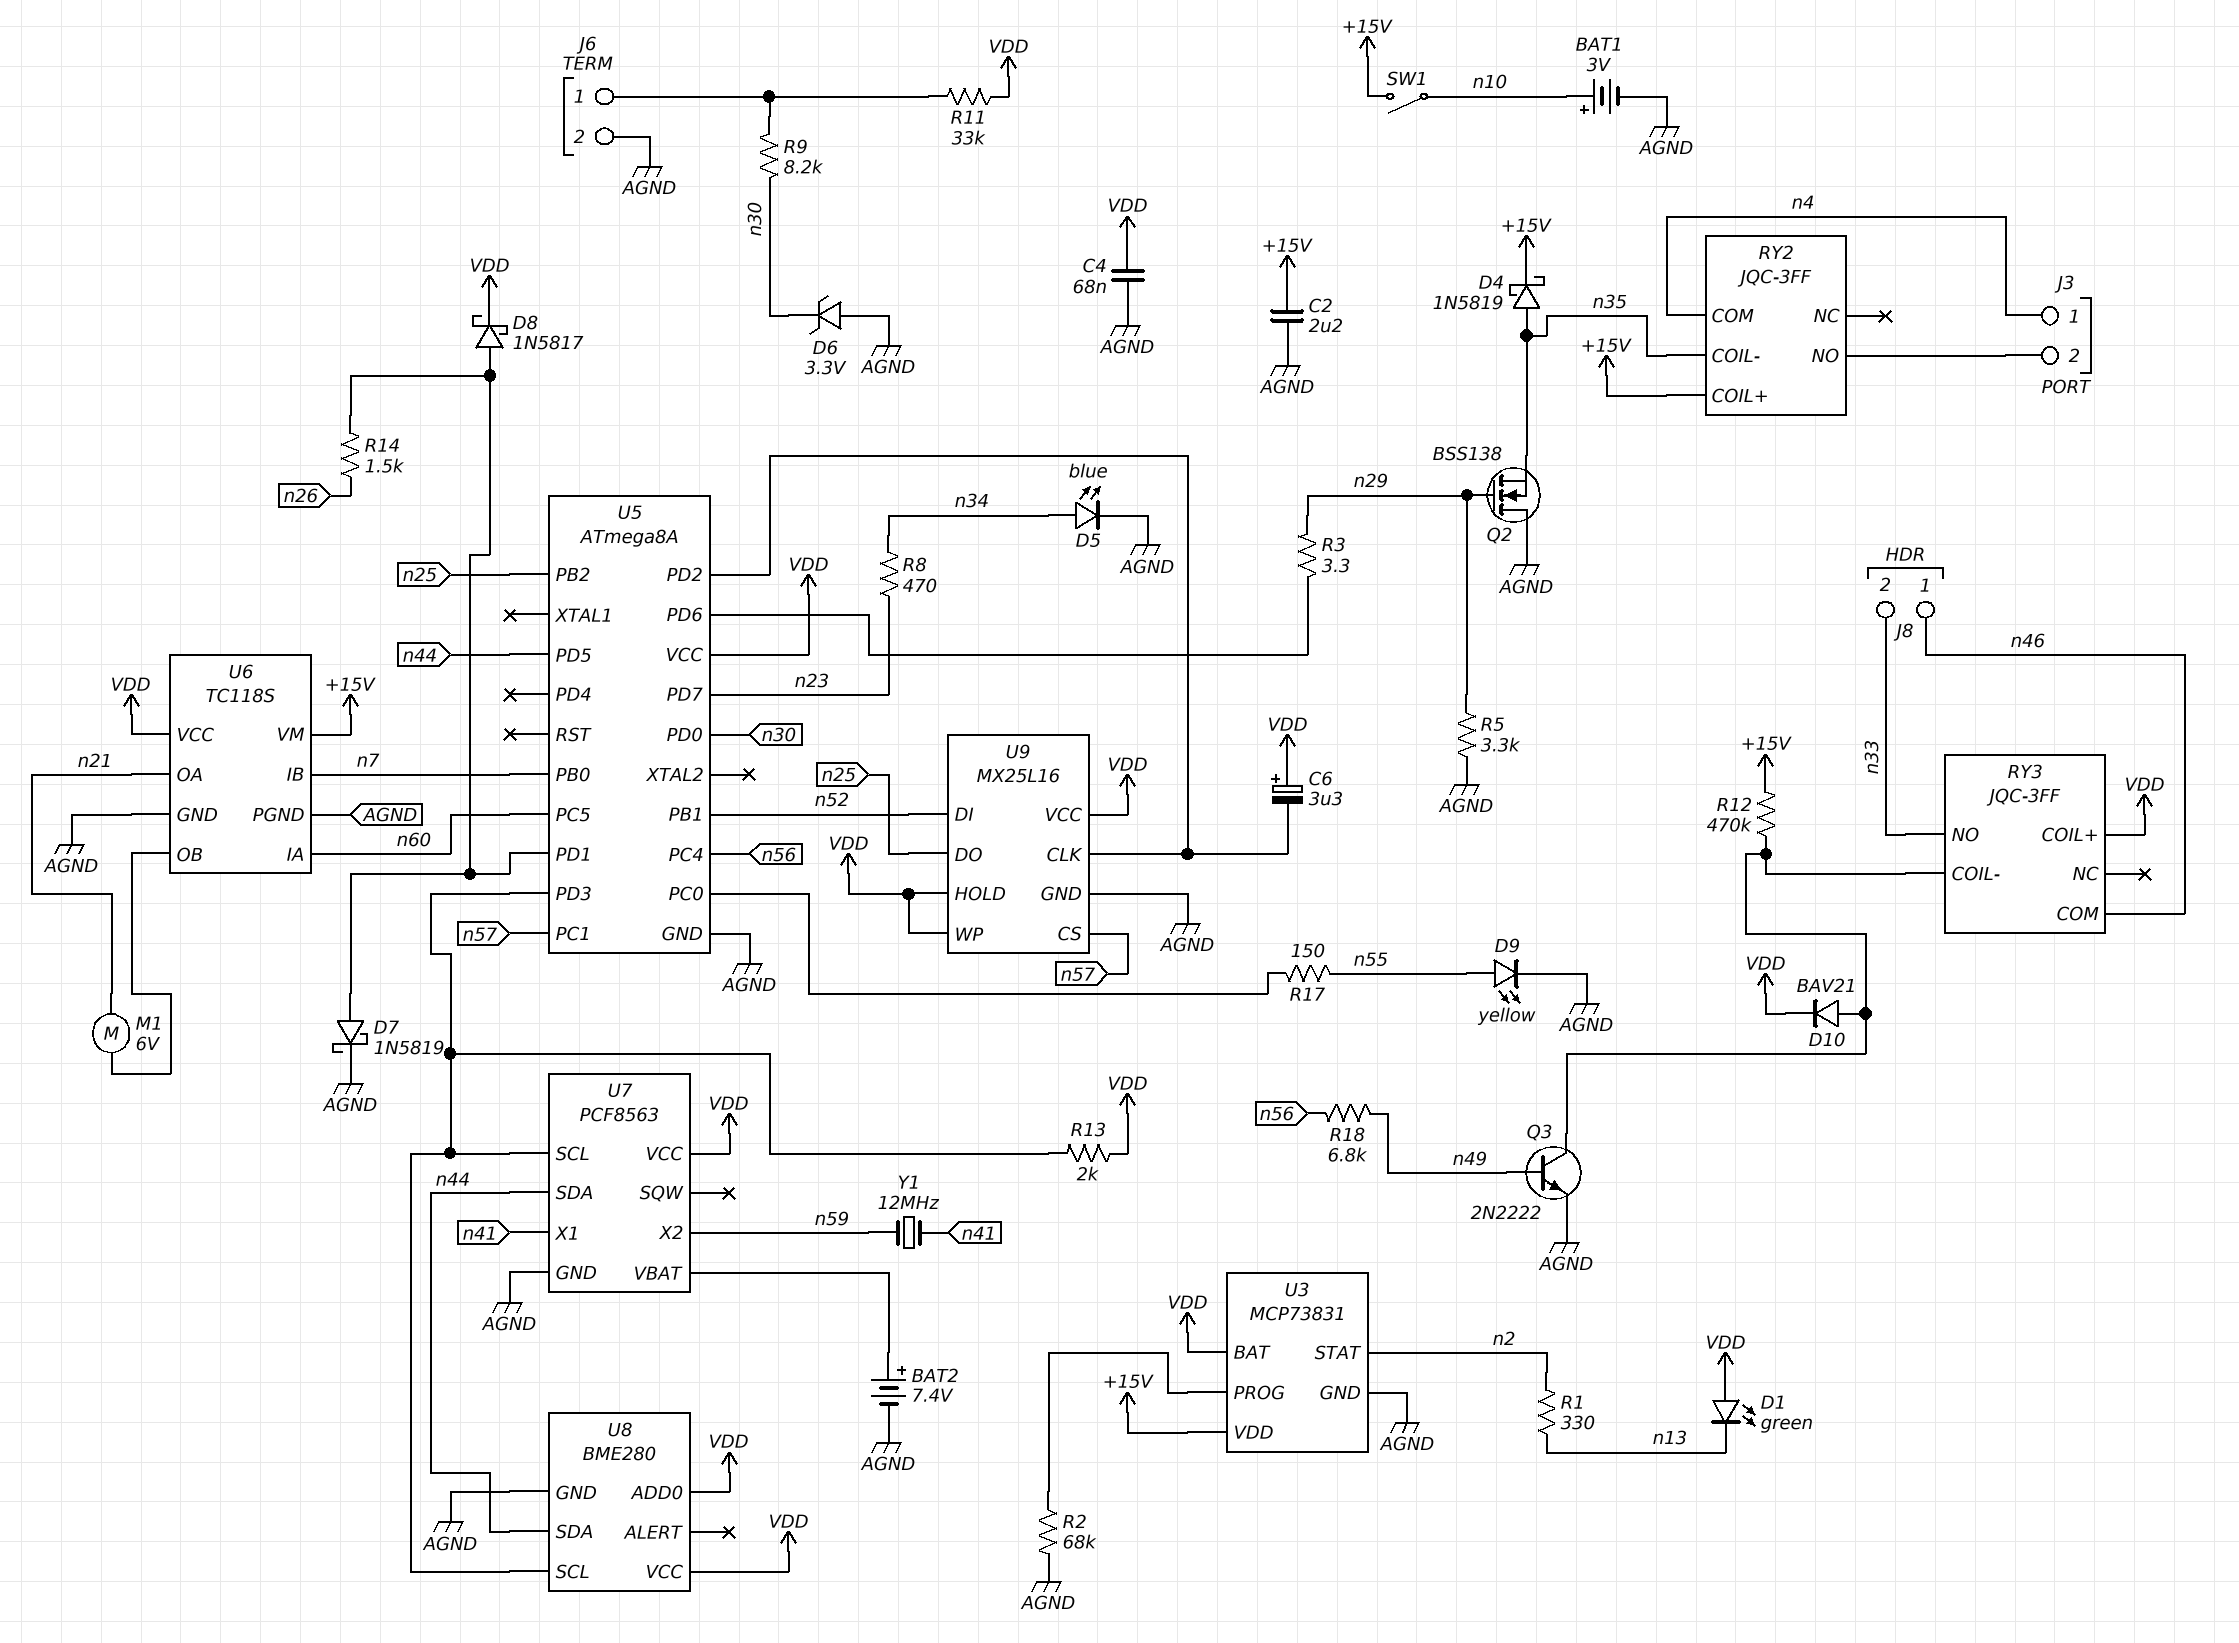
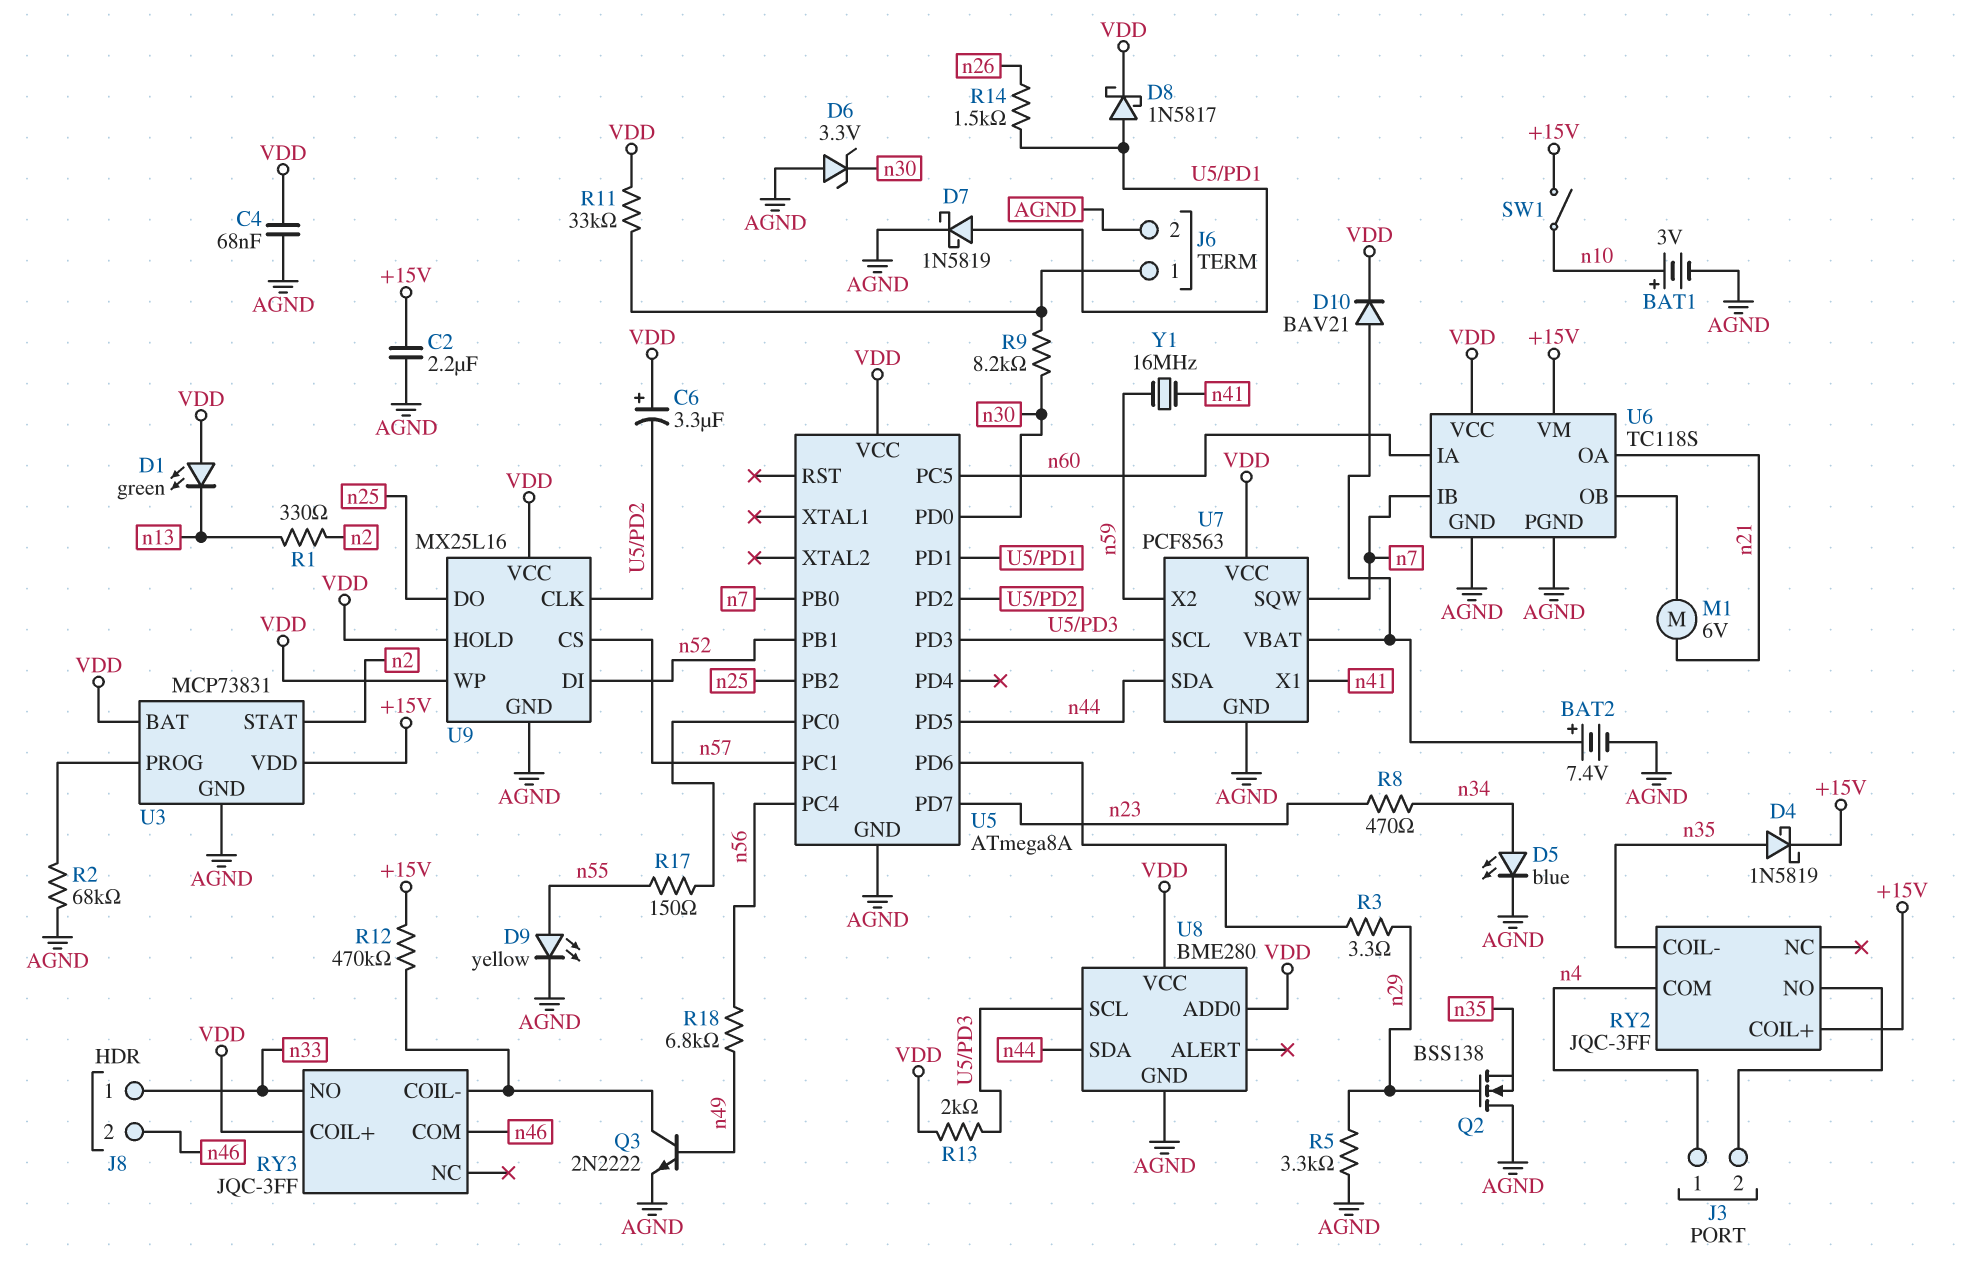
D10: diode BAV21 (A RY3/COIL-, K VDD) -> diode BAV21 (A U7/VBAT, K VDD)
J8 pin 1: n46 -> n33
J8 pin 2: n33 -> n46
U7 pin SQW: none -> n7
Y1: 12MHz (n41, n59) -> 16MHz (n41, n59)

